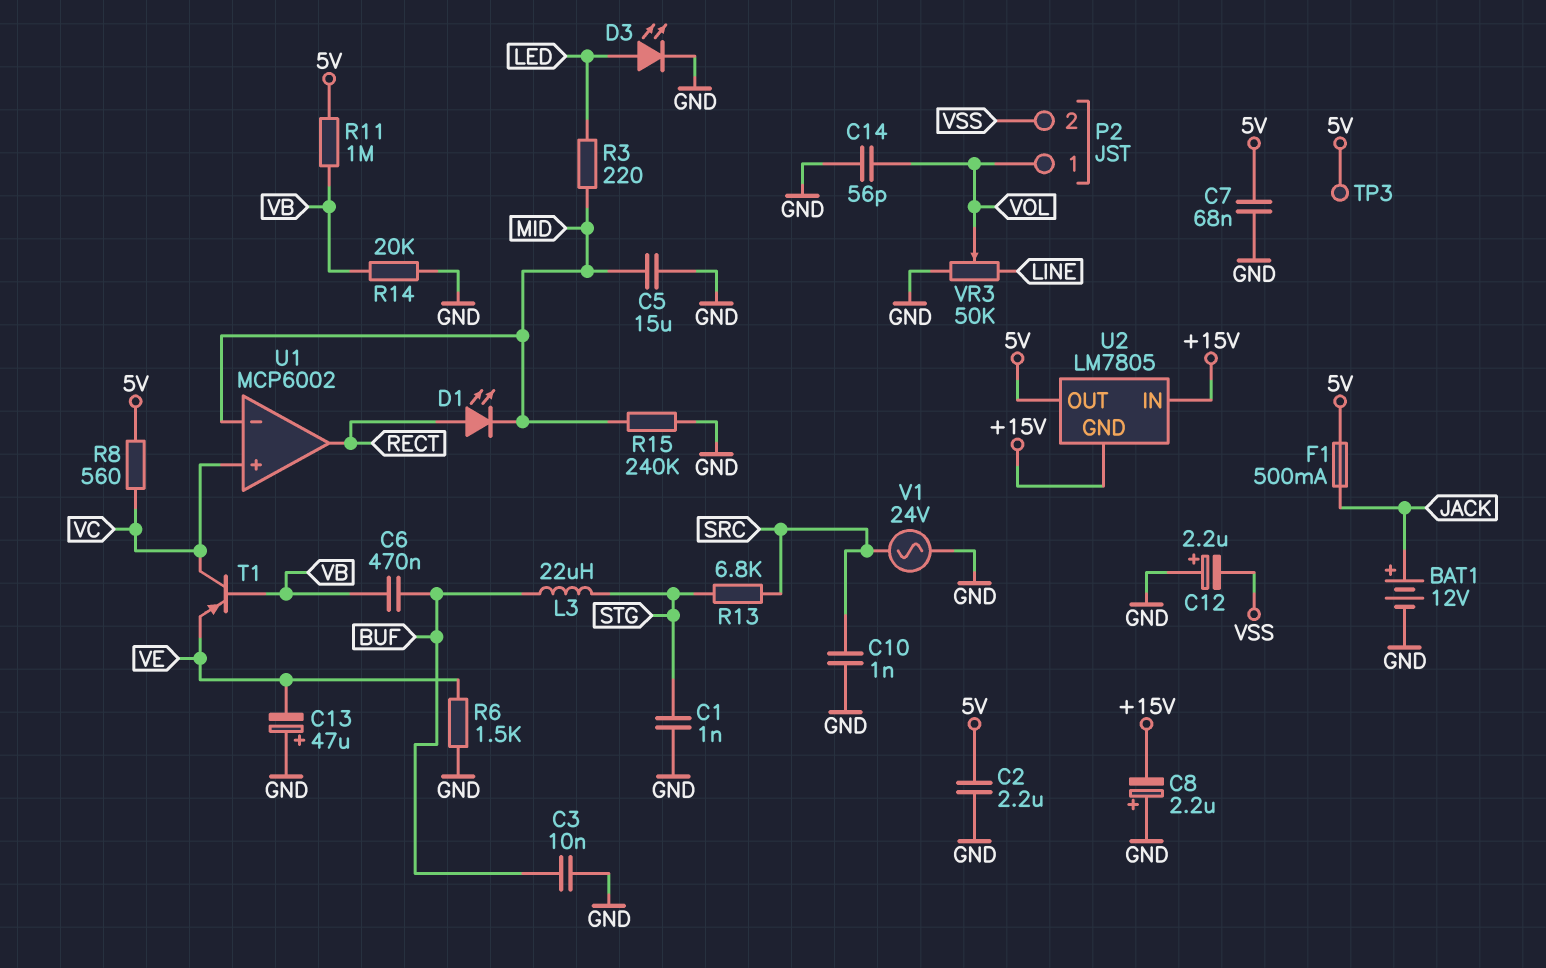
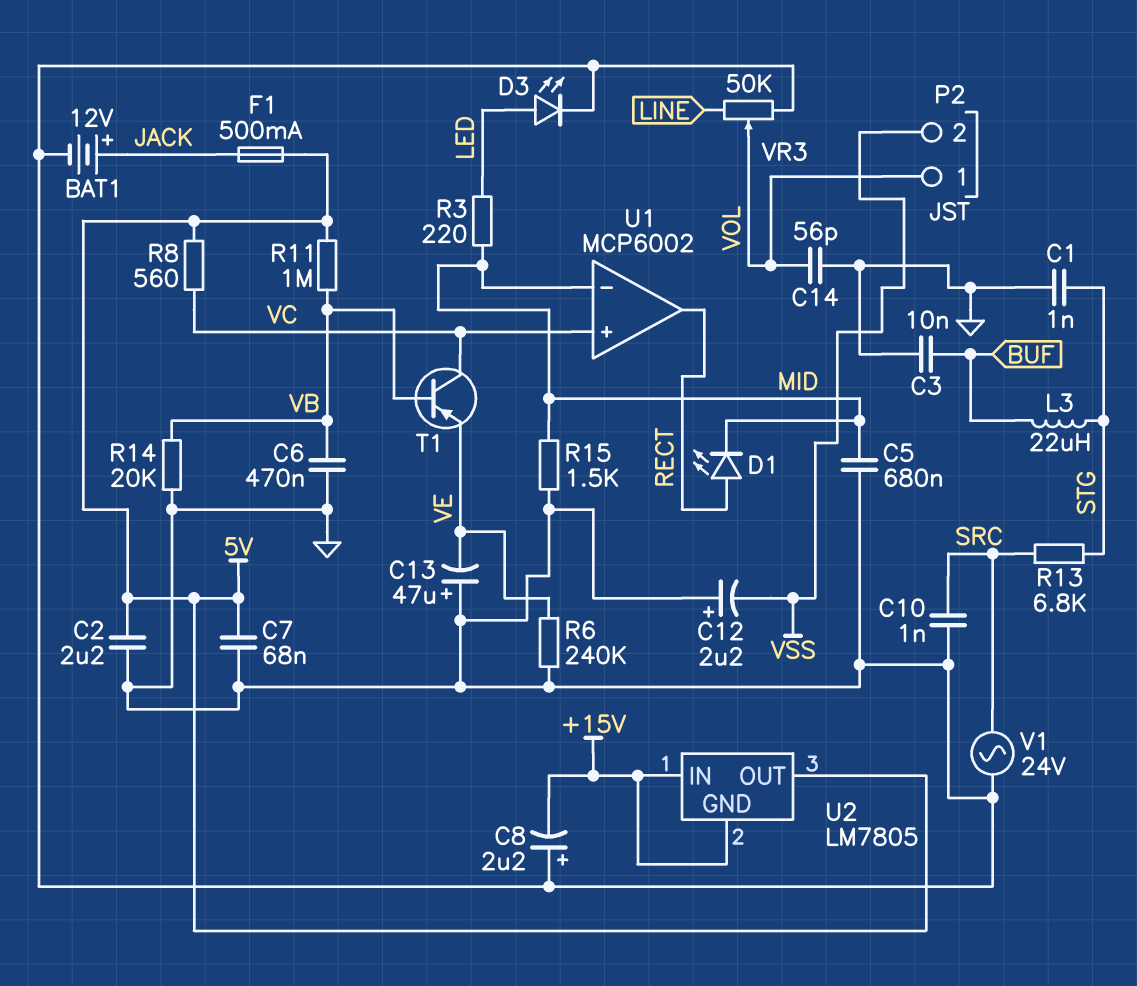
C5: 15uF (GND, MID) -> 680nF (GND, MID)
C6: 470nF (BUF, VB) -> 470nF (GND, VB)
R6: 1.5k (GND, VE) -> 240k (GND, VE)
R15: 240k (GND, MID) -> 1.5k (GND, MID)
TP3: test point (5V) -> none

